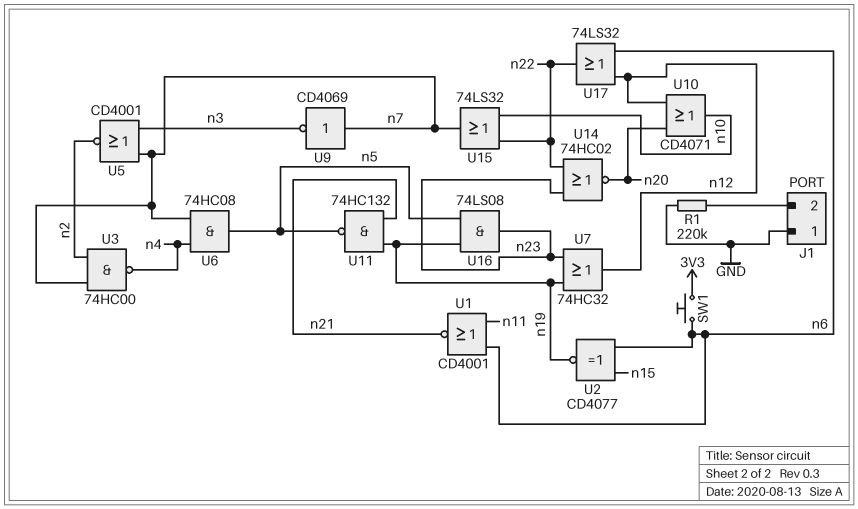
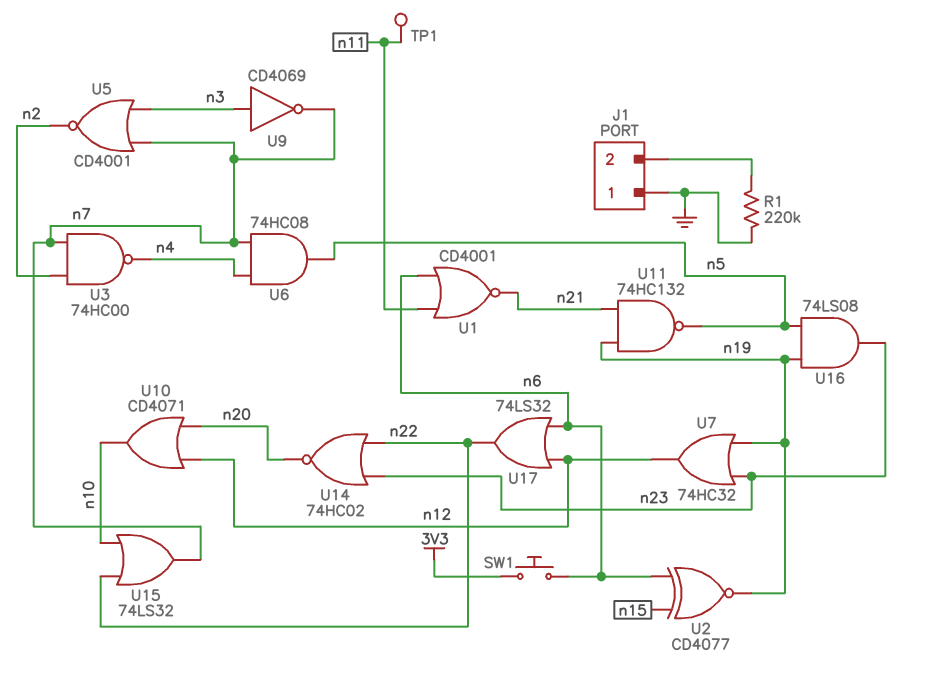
TP1: none -> test point (n11)
U9: NOT CD4069 (in n7, out n3) -> NOT CD4069 (in n3, out n7)

